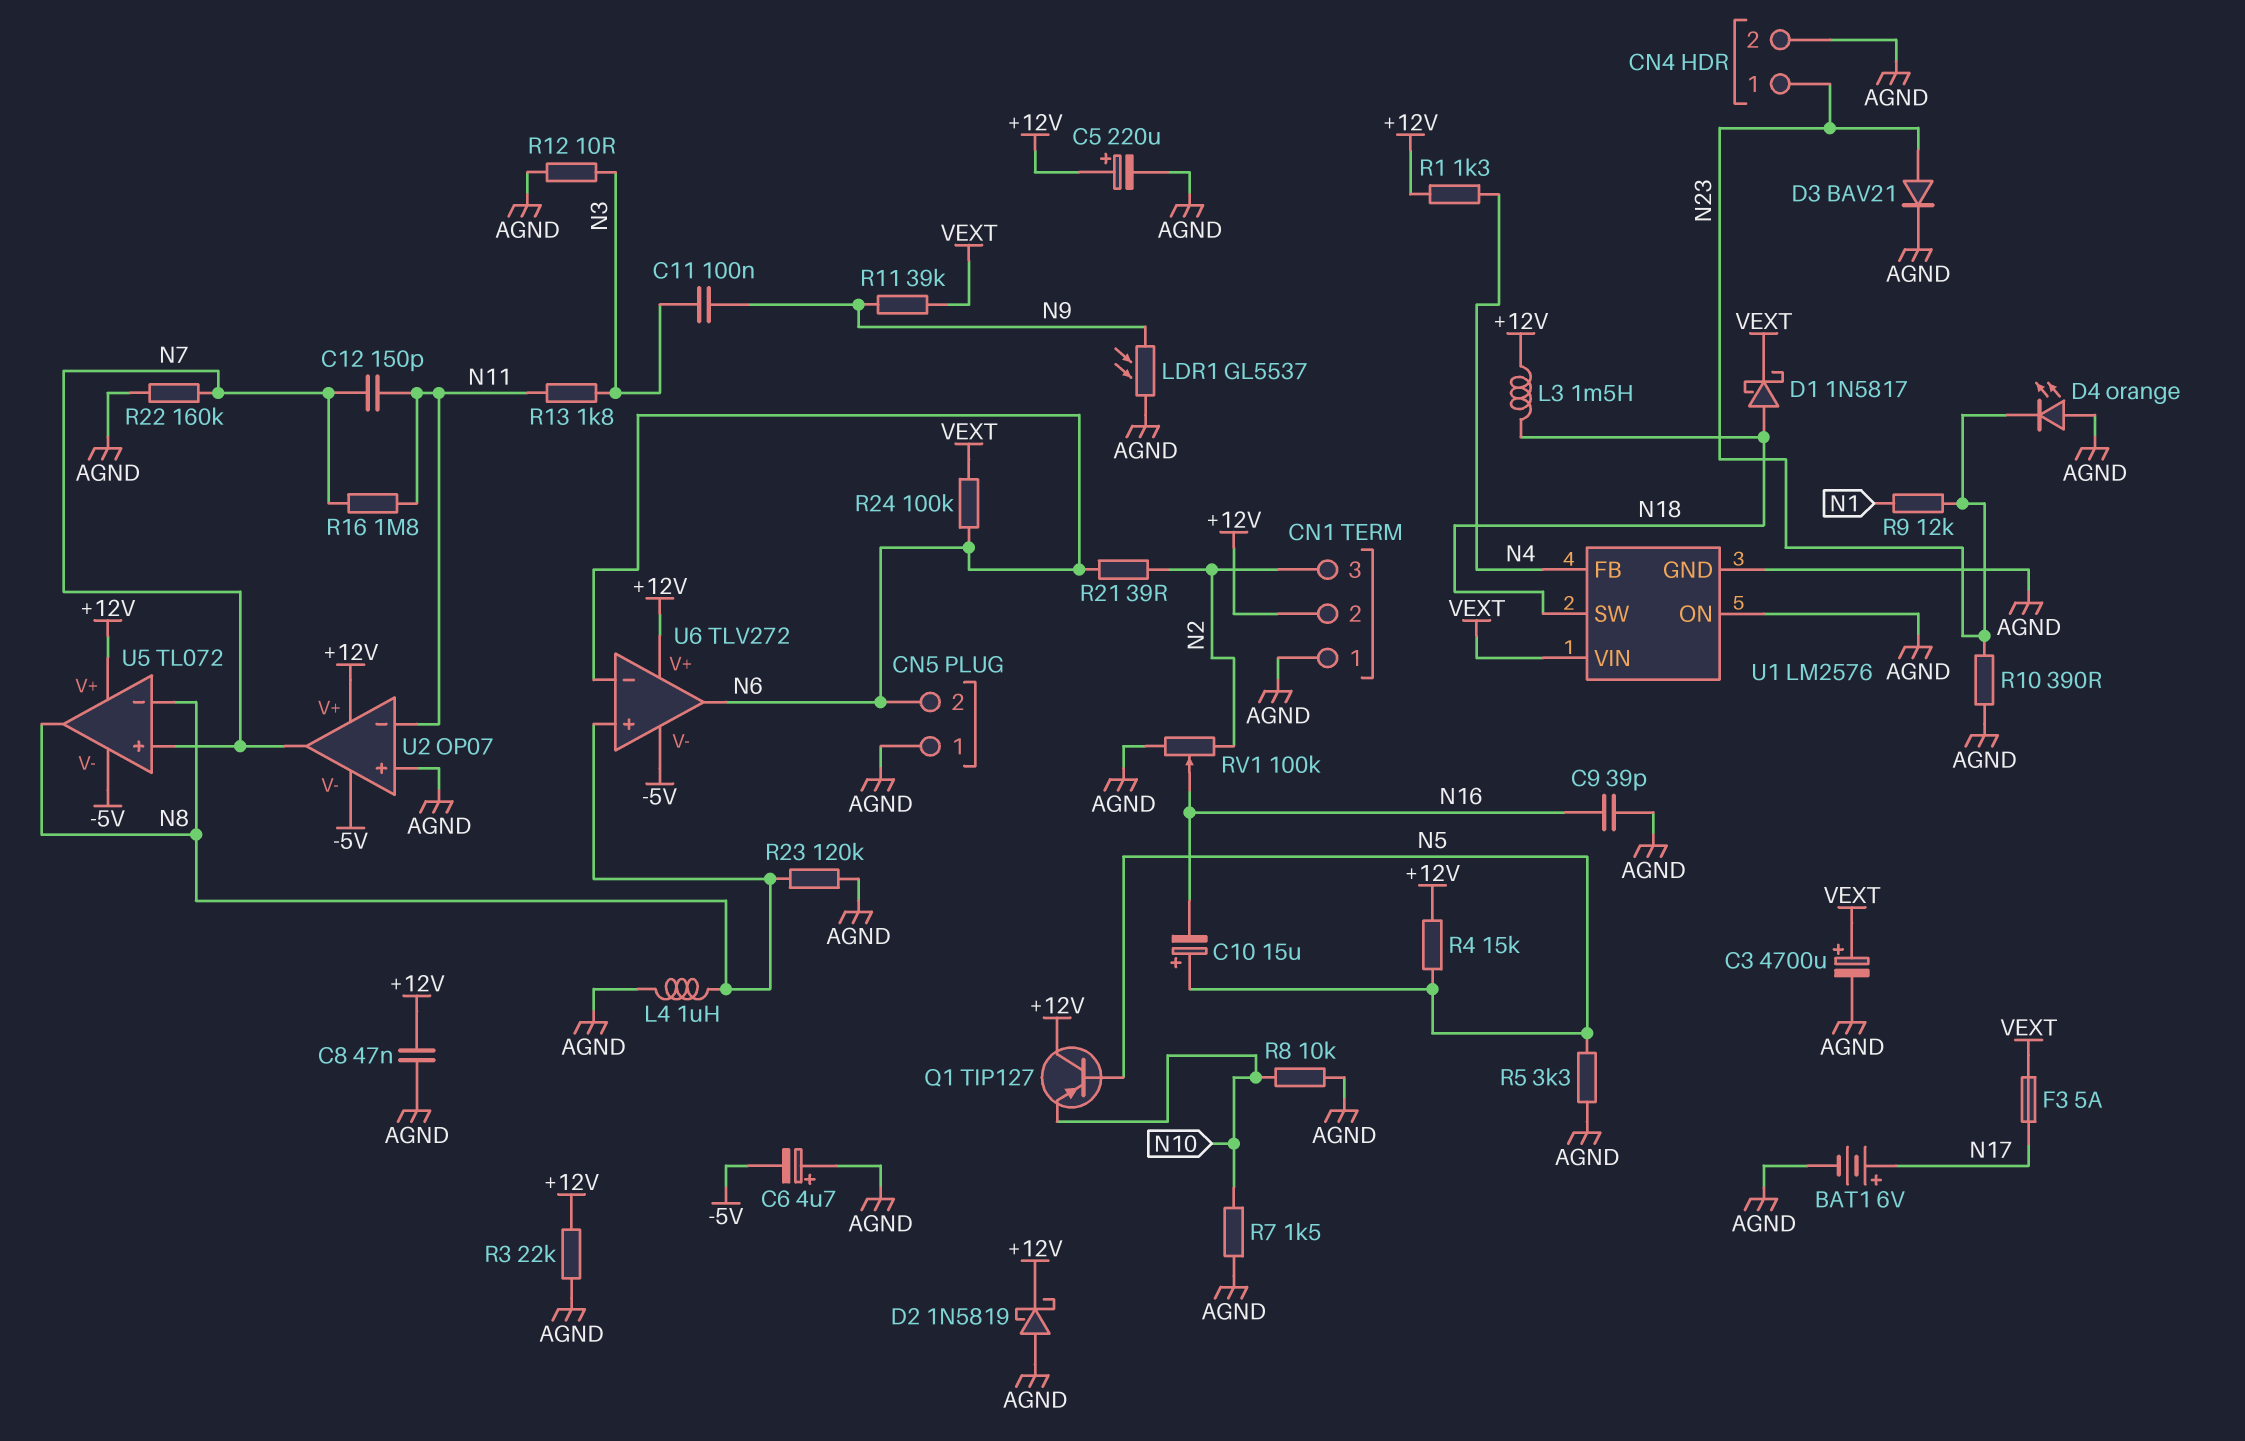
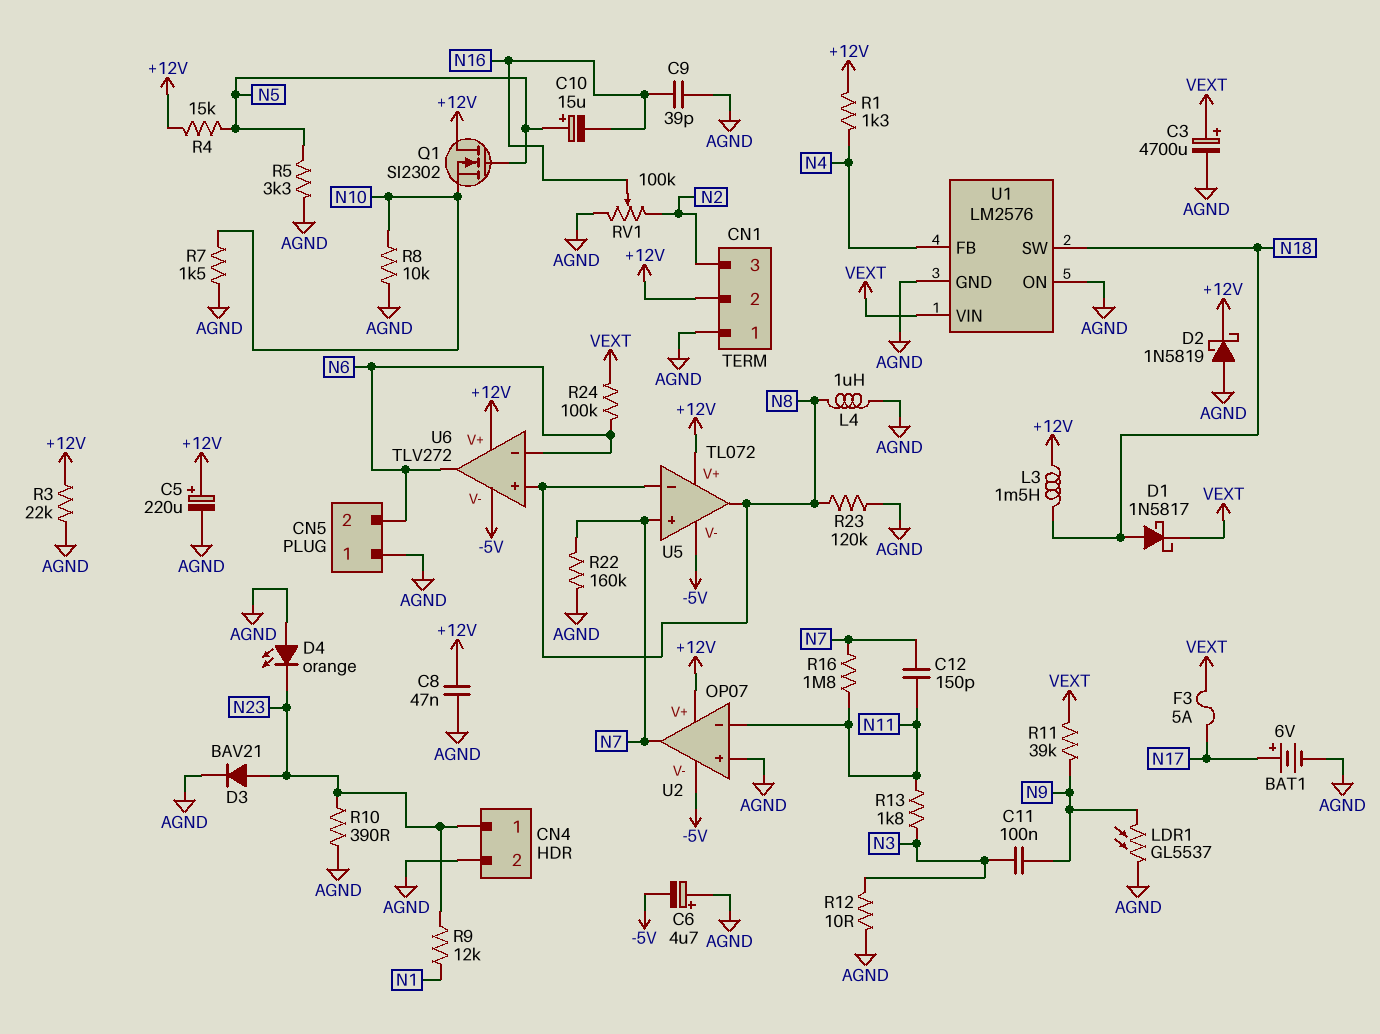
Q1: PNP TIP127 (B N5, C +12V, E N10) -> NMOS SI2302 (G N5, D +12V, S N10)
R21: 39 (N2, N6) -> none

